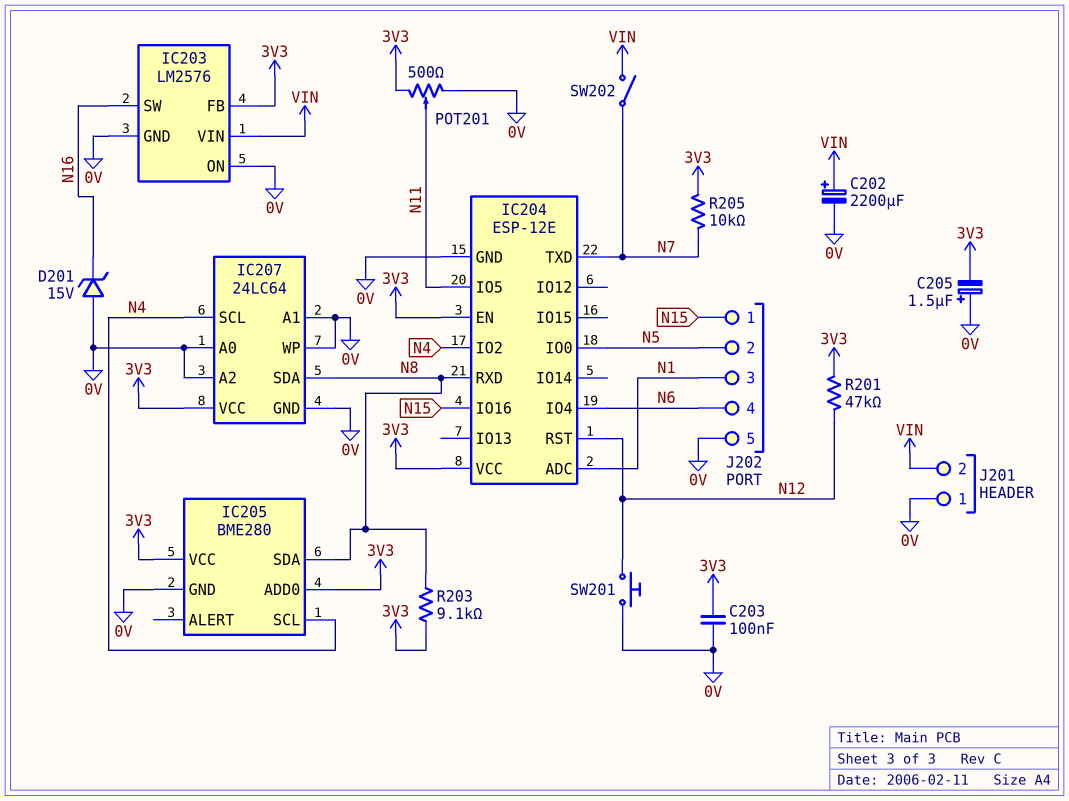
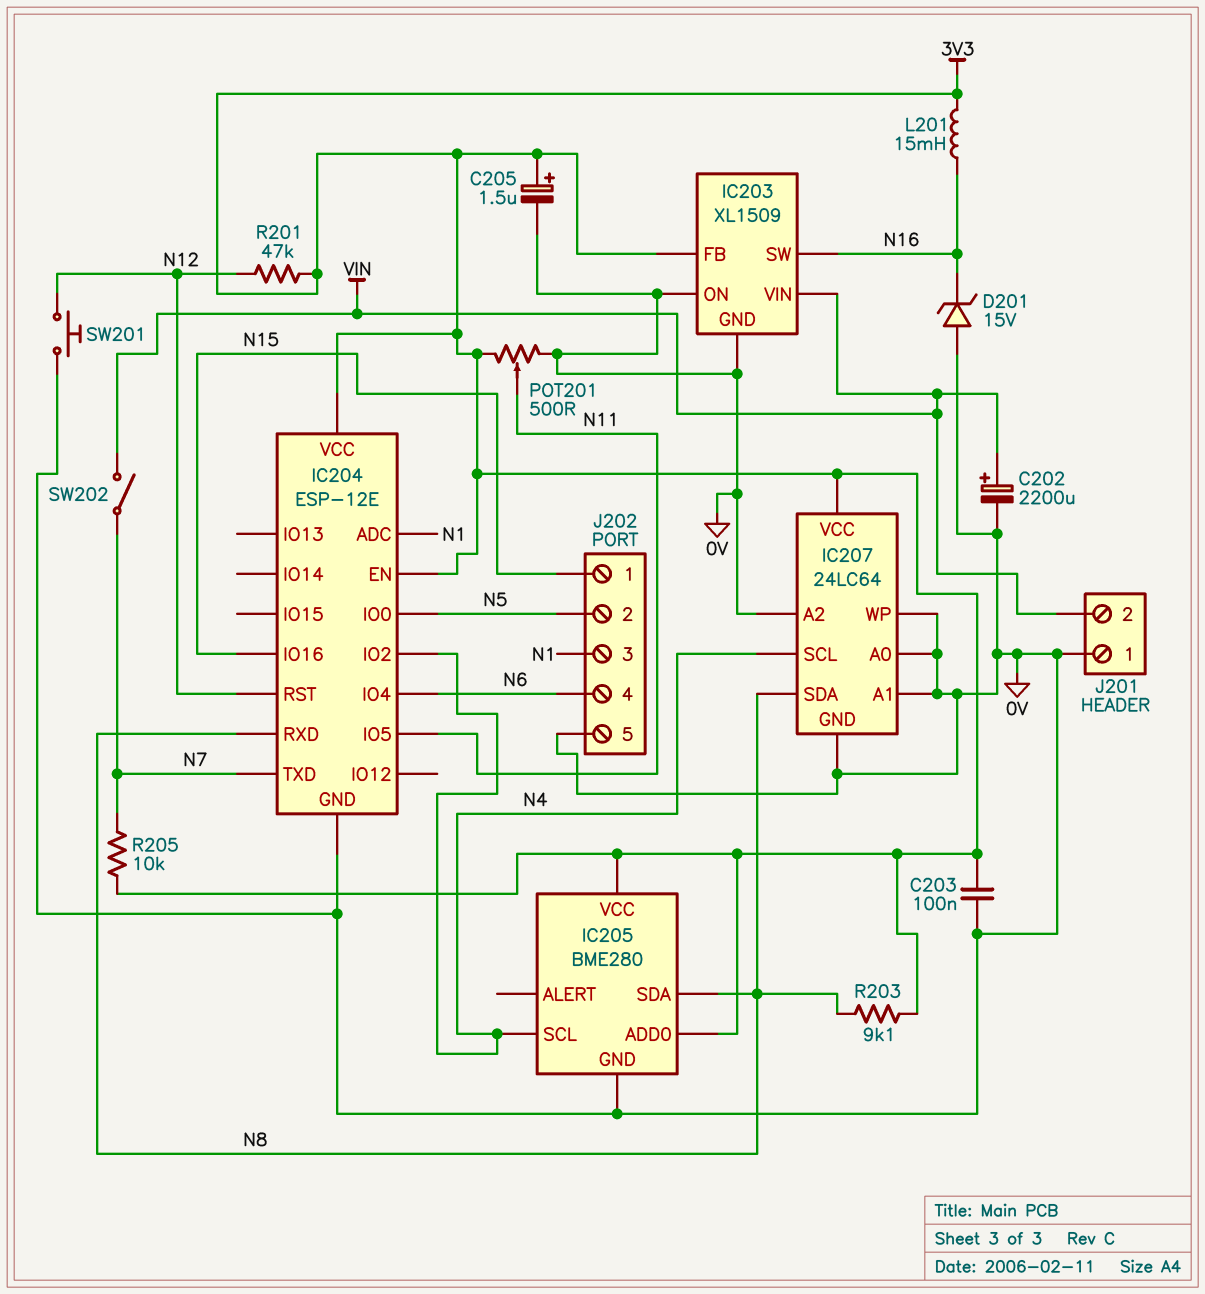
C205: 1.5uF (plus 0V, minus 3V3) -> 1.5uF (plus 3V3, minus 0V)
IC203: LM2576 -> XL1509
L201: none -> 15mH (3V3, N16)

